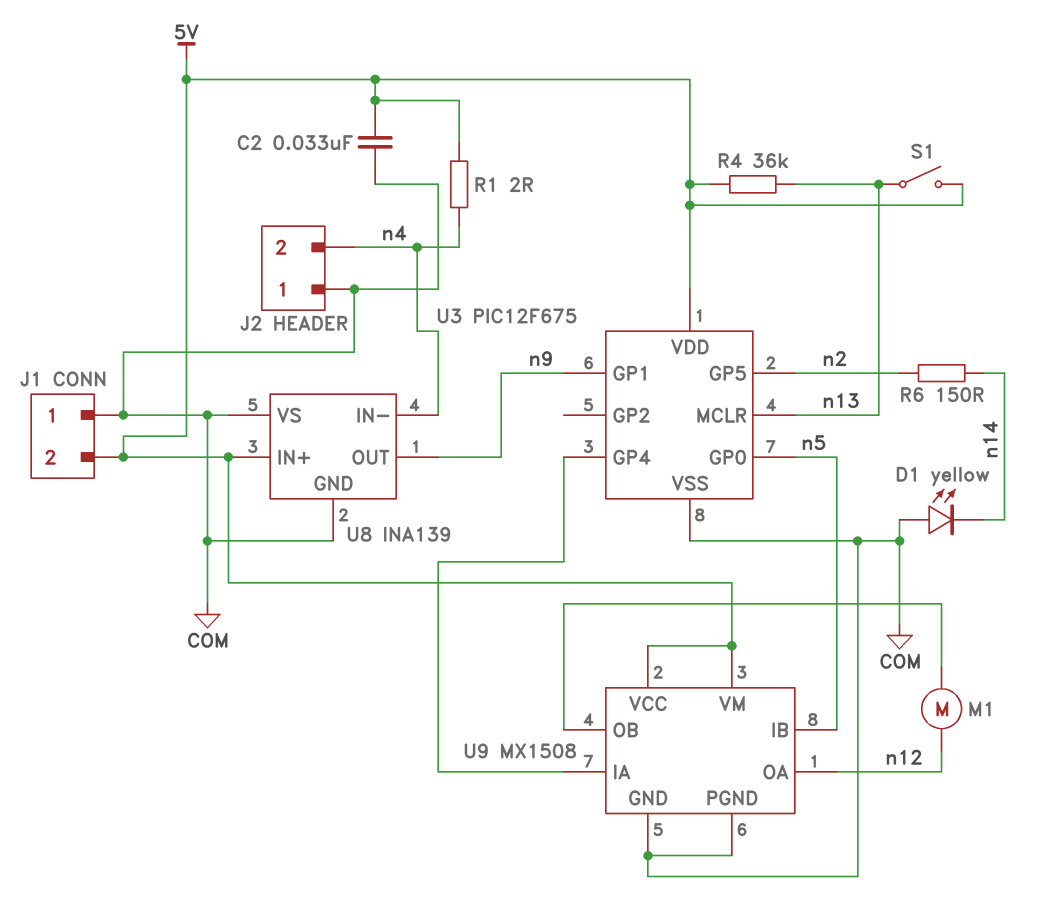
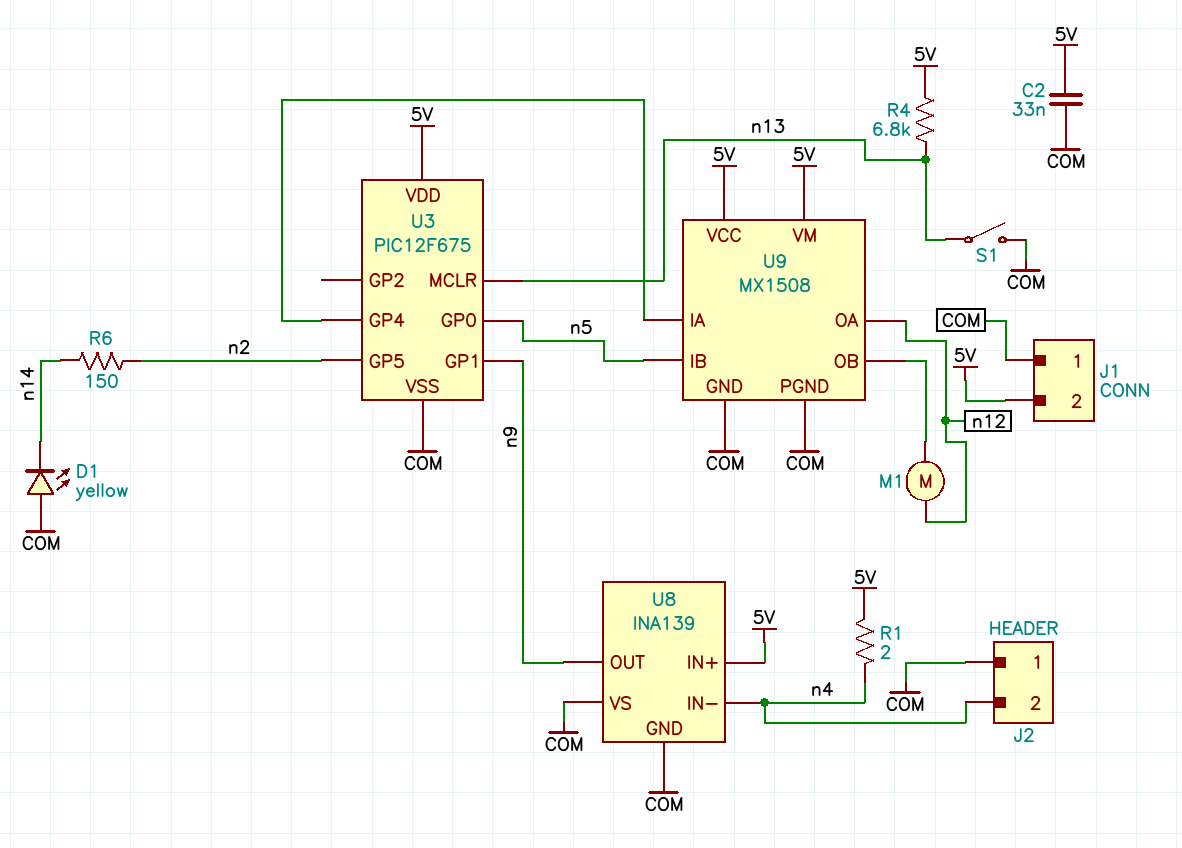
R4: 36k (5V, n13) -> 6.8k (5V, n13)
S1: switch (5V, n13) -> switch (COM, n13)

